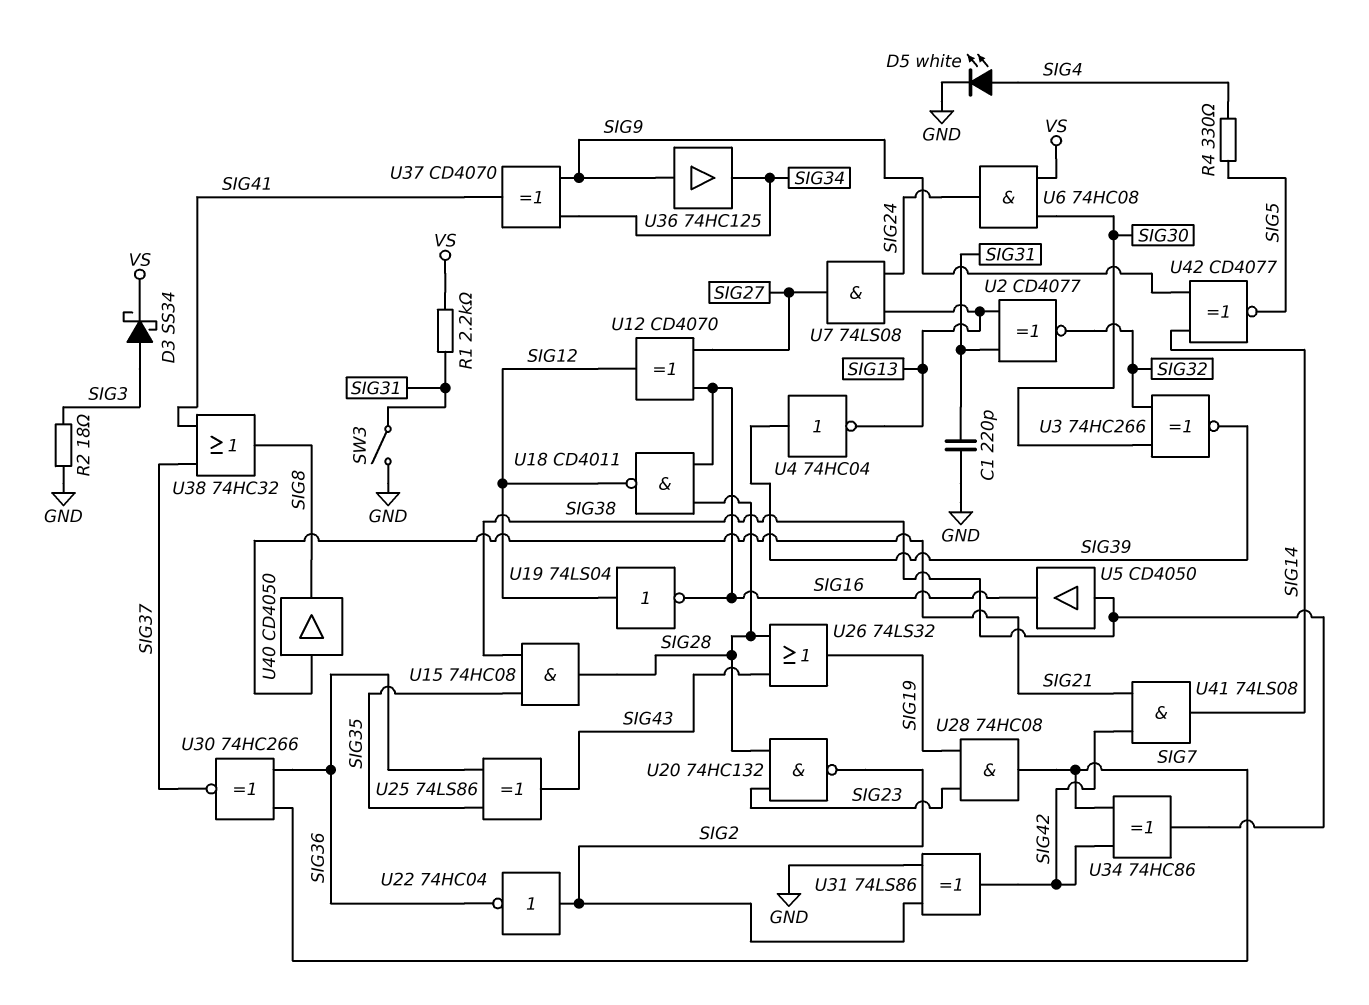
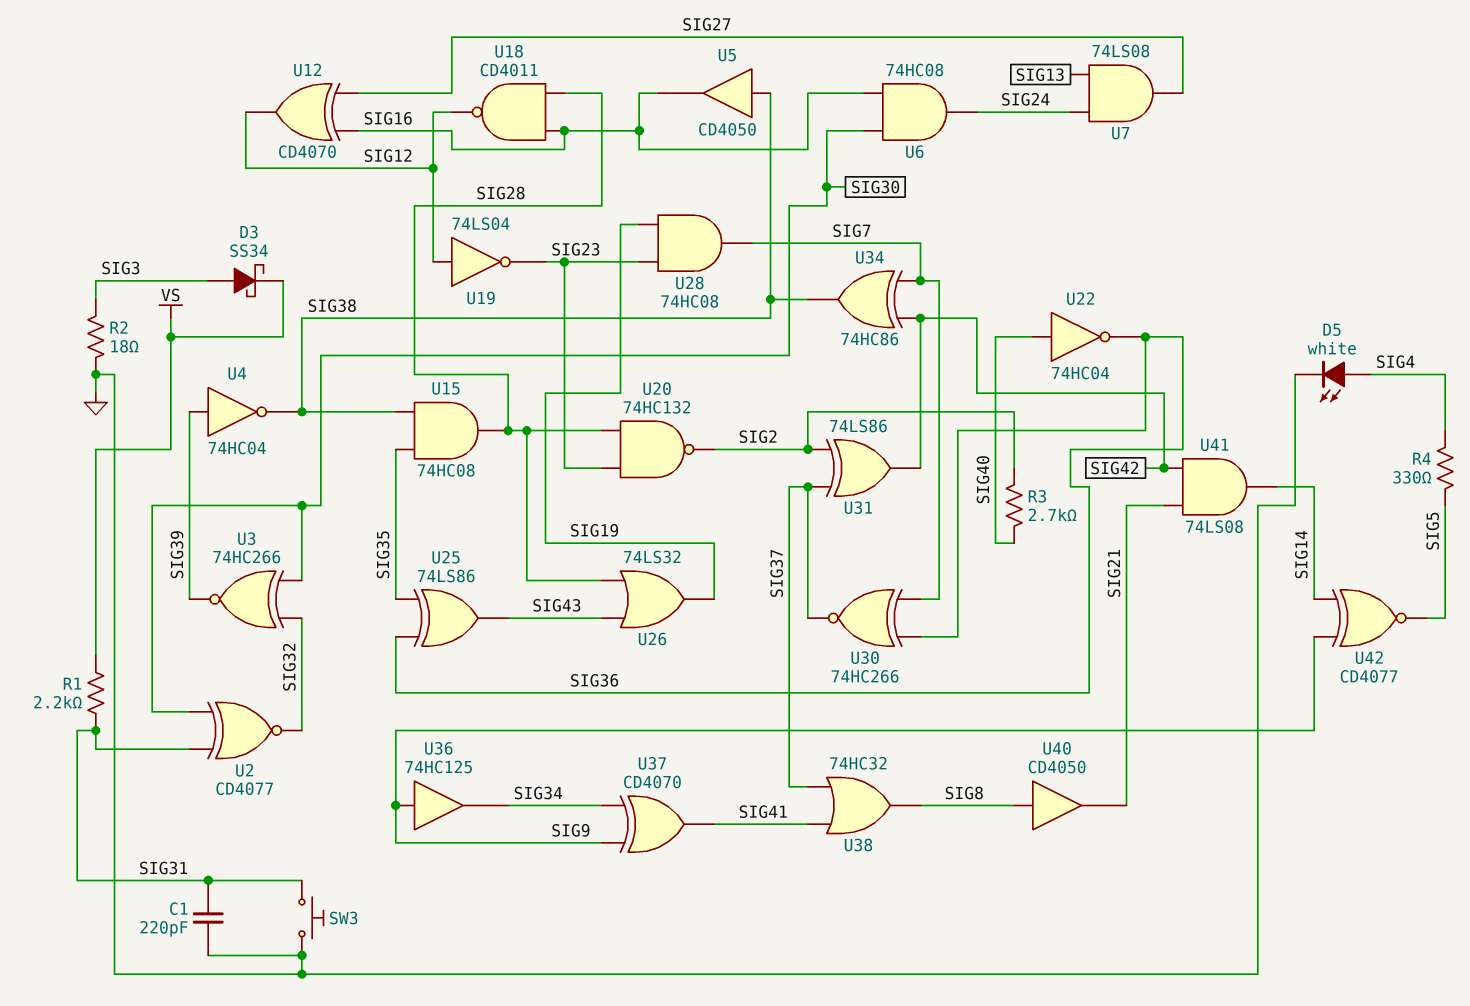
R3: none -> 2.7k (SIG2, SIG40)
SW3: switch (GND, SIG31) -> button (GND, SIG31)
U2: XNOR CD4077 (in SIG13, in SIG31, out SIG32) -> XNOR CD4077 (in SIG30, in SIG31, out SIG32)
U4: NOT 74HC04 (in SIG39, out SIG13) -> NOT 74HC04 (in SIG39, out SIG38)
U6: AND 74HC08 (in SIG30, in VS, out SIG24) -> AND 74HC08 (in SIG16, in SIG30, out SIG24)
U19: NOT 74LS04 (in SIG12, out SIG16) -> NOT 74LS04 (in SIG12, out SIG23)
U22: NOT 74HC04 (in SIG2, out SIG36) -> NOT 74HC04 (in SIG40, out SIG36)
U31: XOR 74LS86 (in GND, in SIG2, out SIG42) -> XOR 74LS86 (in SIG2, in SIG37, out SIG42)
U40: buffer CD4050 (in SIG21, out SIG8) -> buffer CD4050 (in SIG8, out SIG21)

